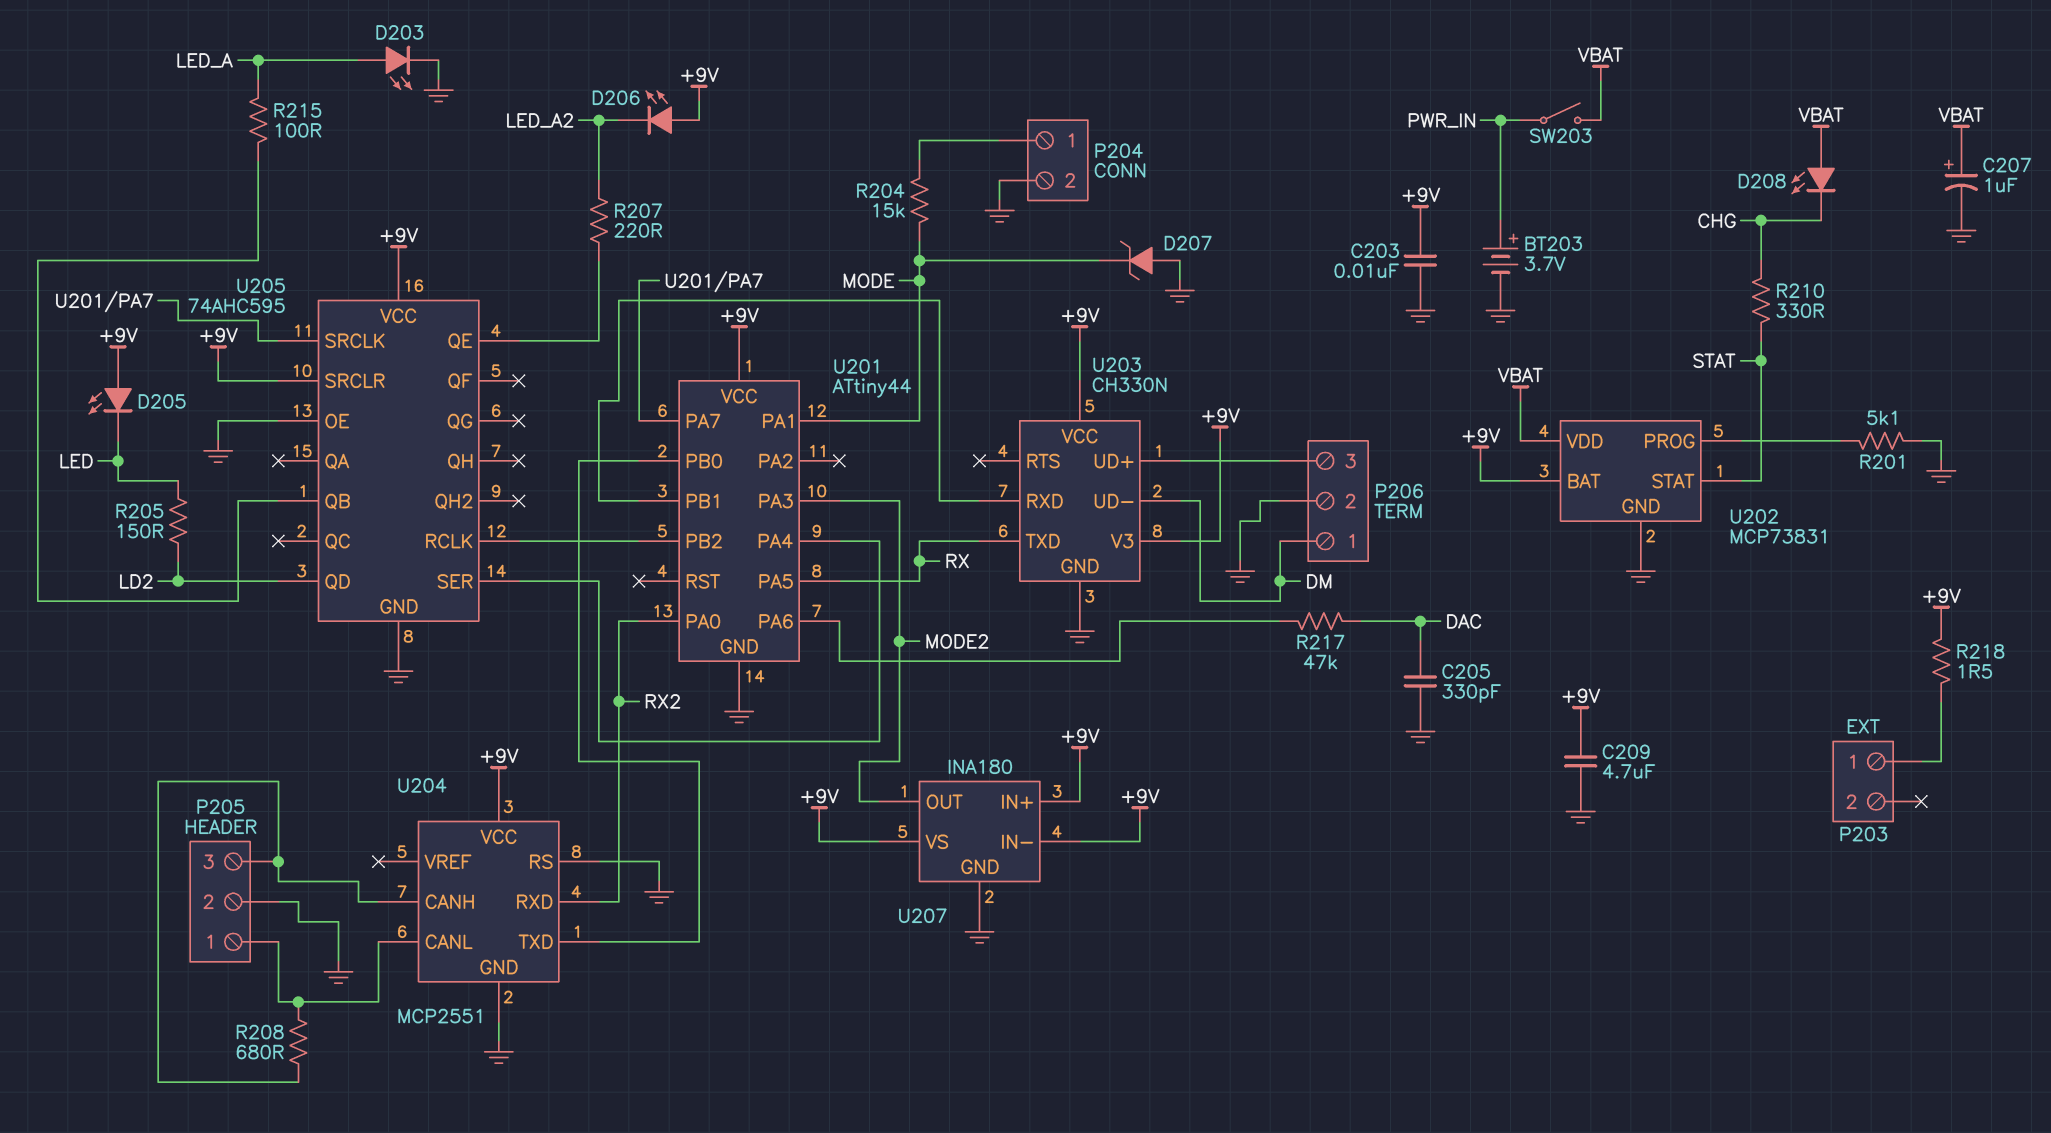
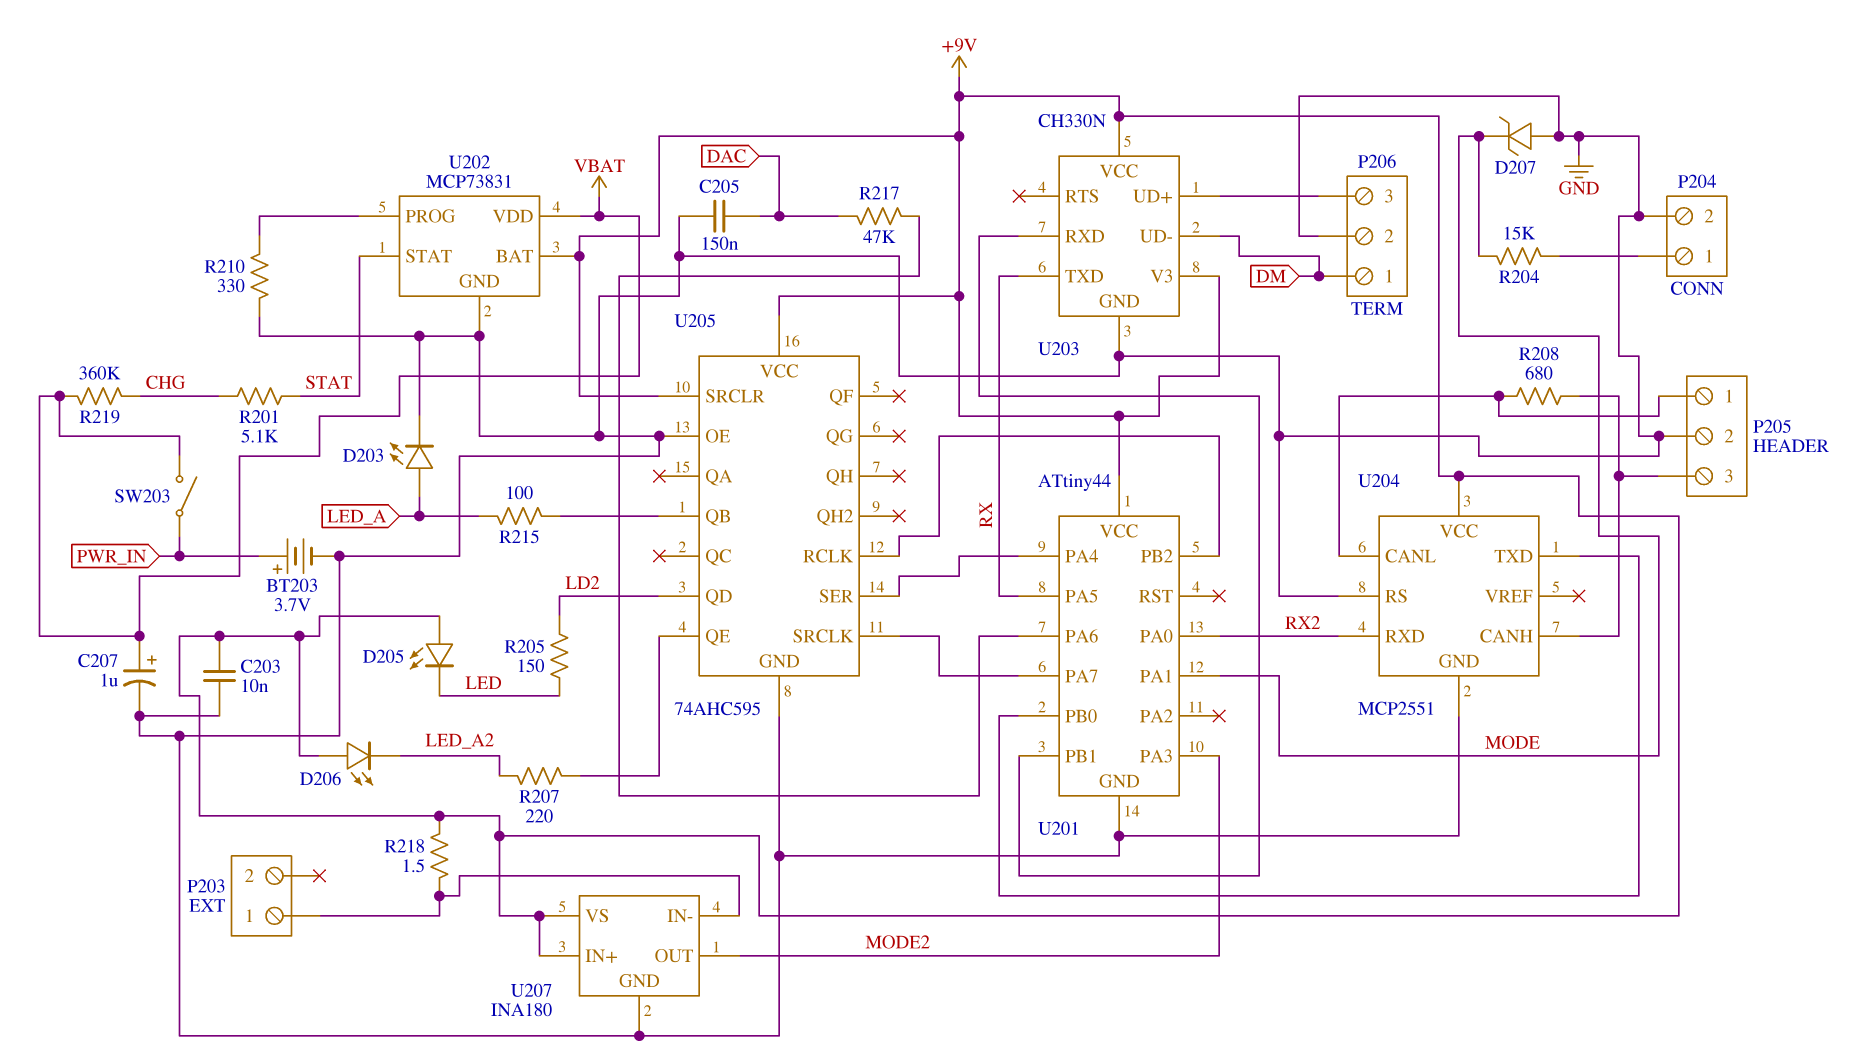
C205: 330pF (DAC, GND) -> 150nF (DAC, GND)
C209: 4.7uF (+9V, GND) -> none
D208: LED (A VBAT, K CHG) -> none
R201: 5.1k (GND, U202/PROG) -> 5.1k (CHG, STAT)
R210: 330 (CHG, STAT) -> 330 (GND, U202/PROG)
R219: none -> 360k (CHG, VBAT)
U207 pin IN-: +9V -> P203/1

